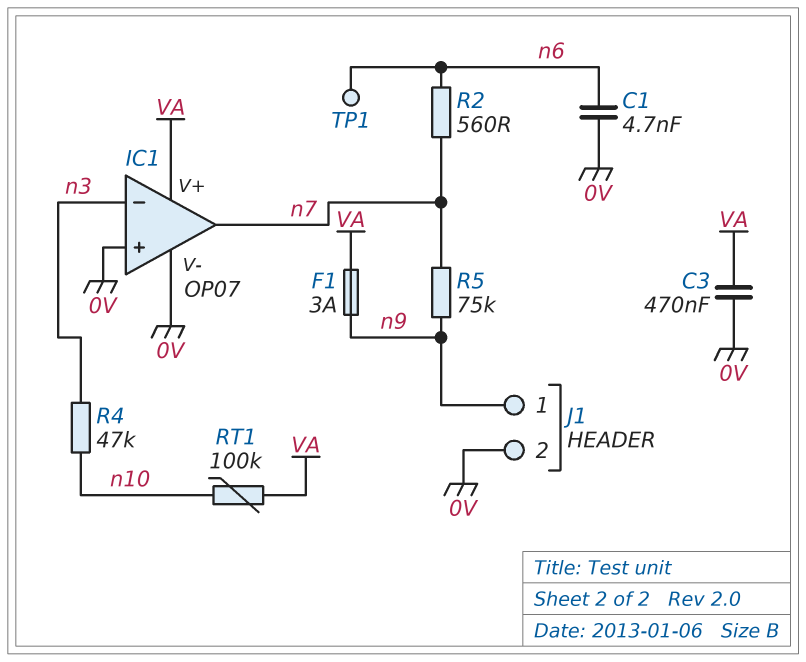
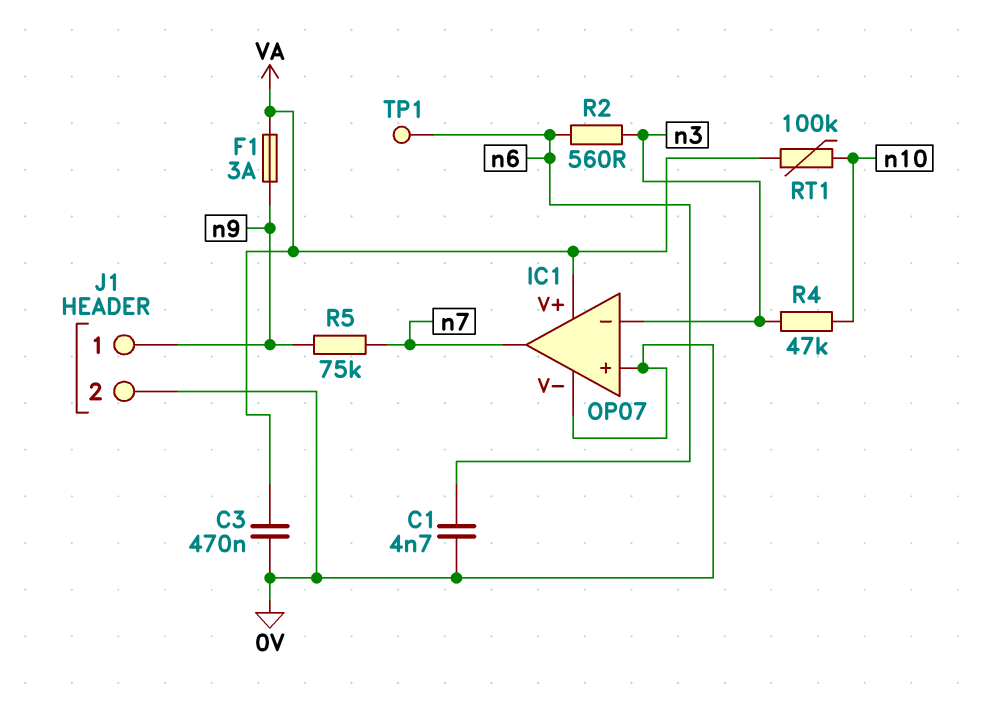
R2: 560 (n6, n7) -> 560 (n3, n6)

